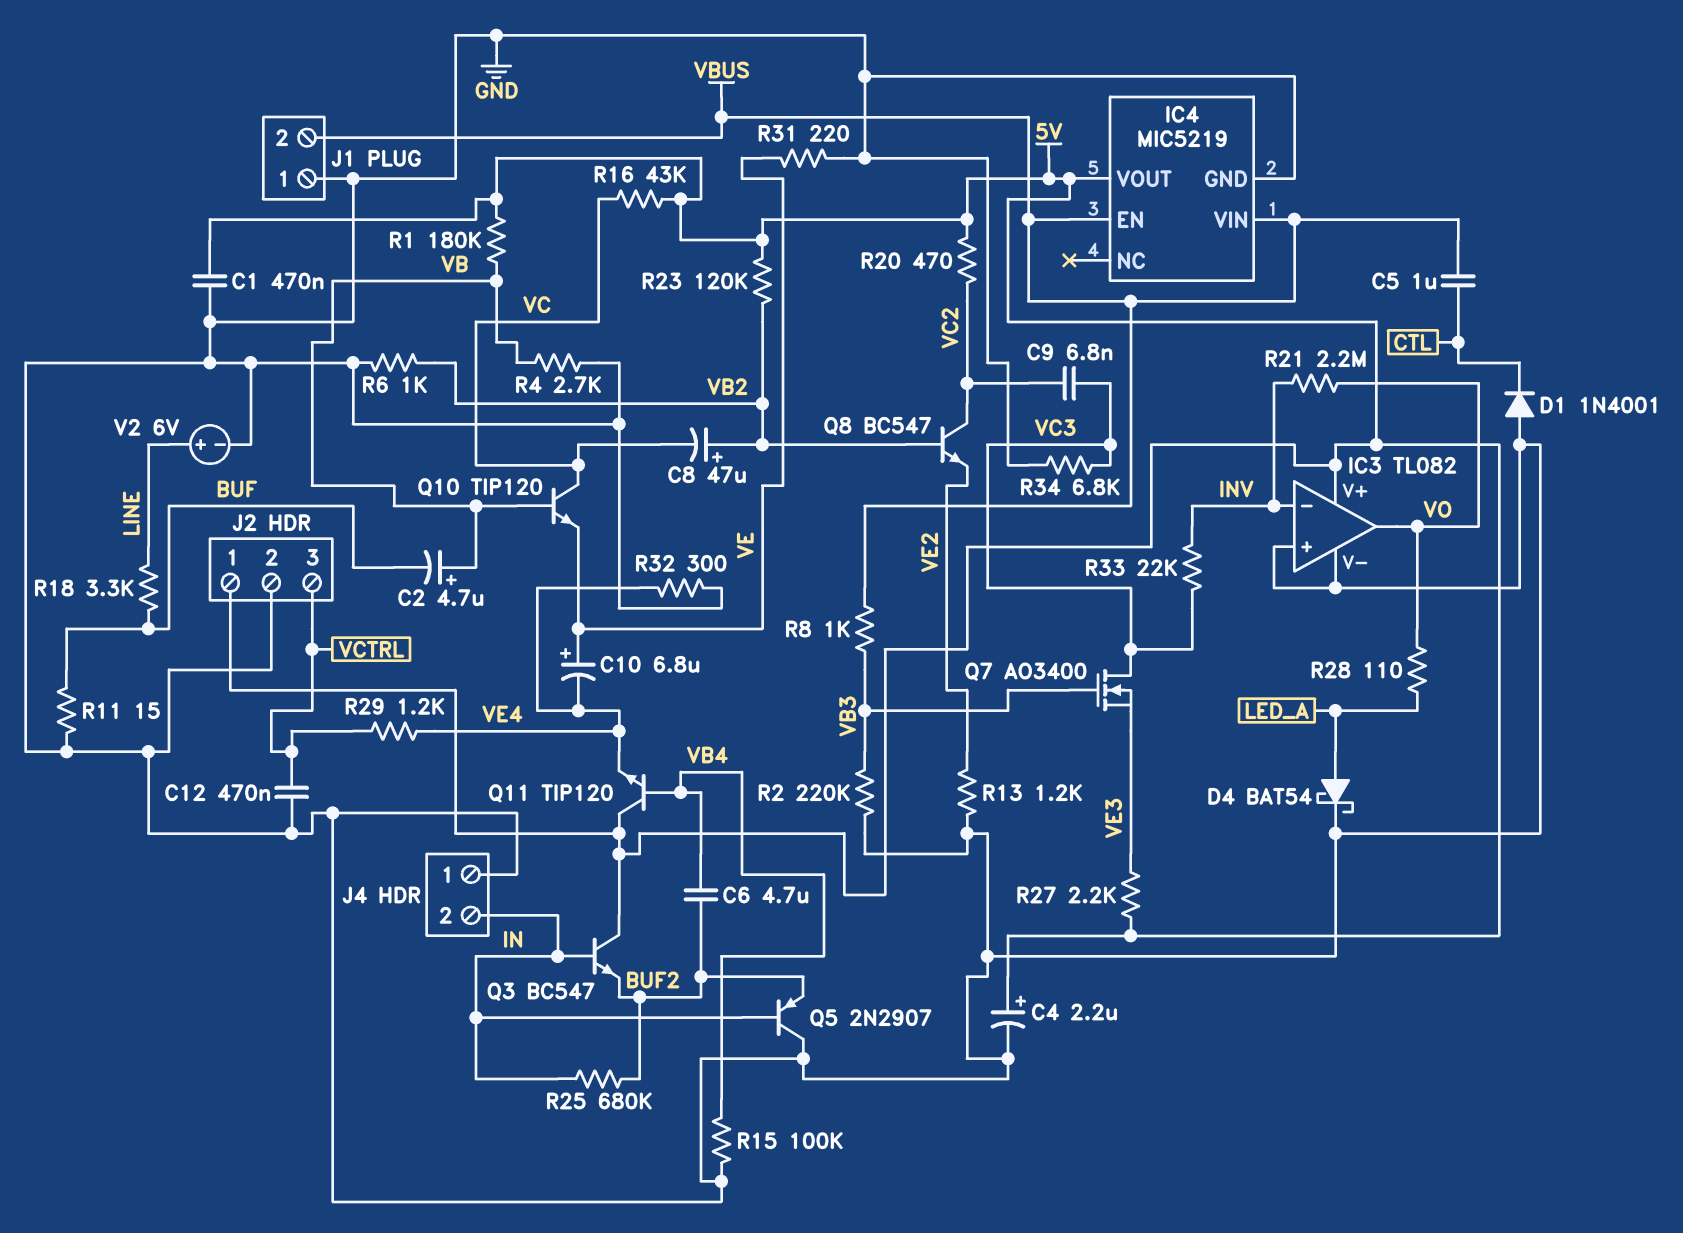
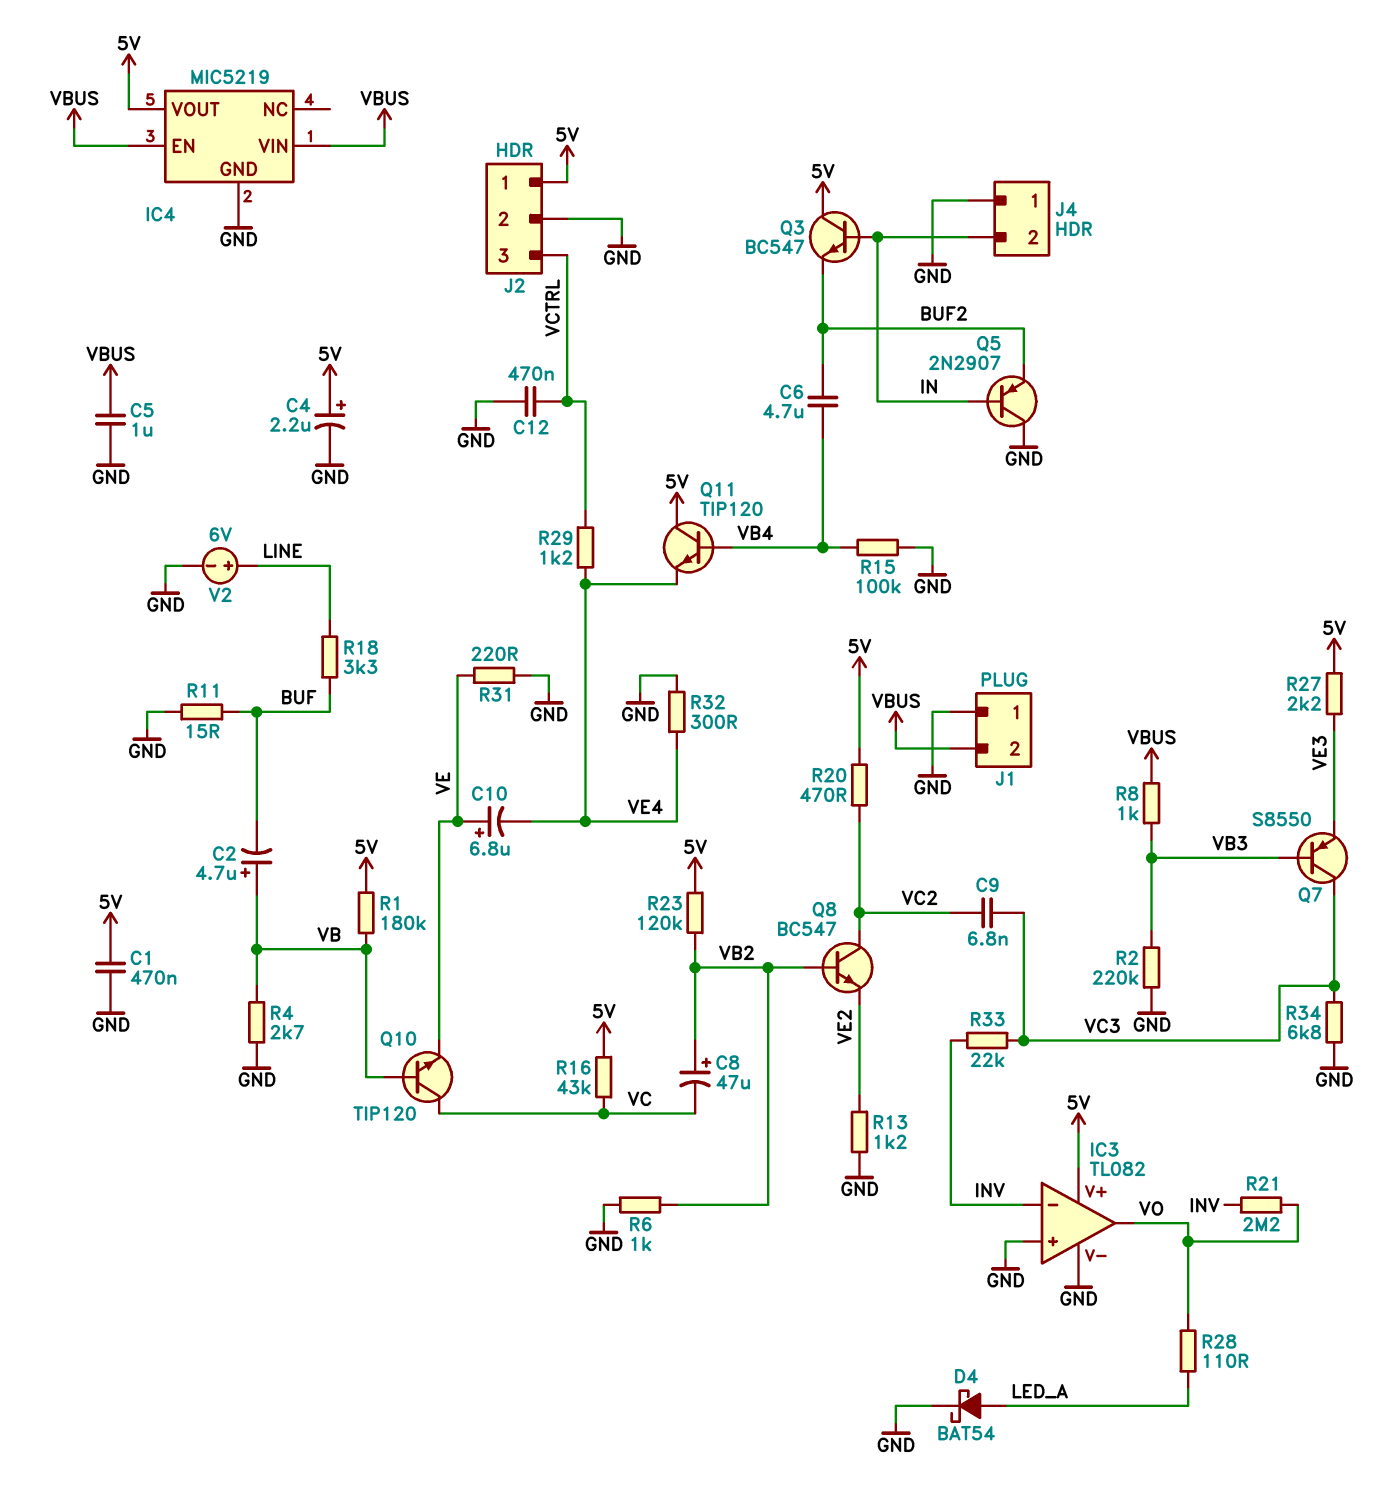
C5: 1uF (CTL, VBUS) -> 1uF (GND, VBUS)
D1: diode 1N4001 (A GND, K CTL) -> none
Q7: NMOS AO3400 (G VB3, D VC3, S VE3) -> PNP S8550 (B VB3, C VC3, E VE3)
R25: 680k (BUF2, IN) -> none

